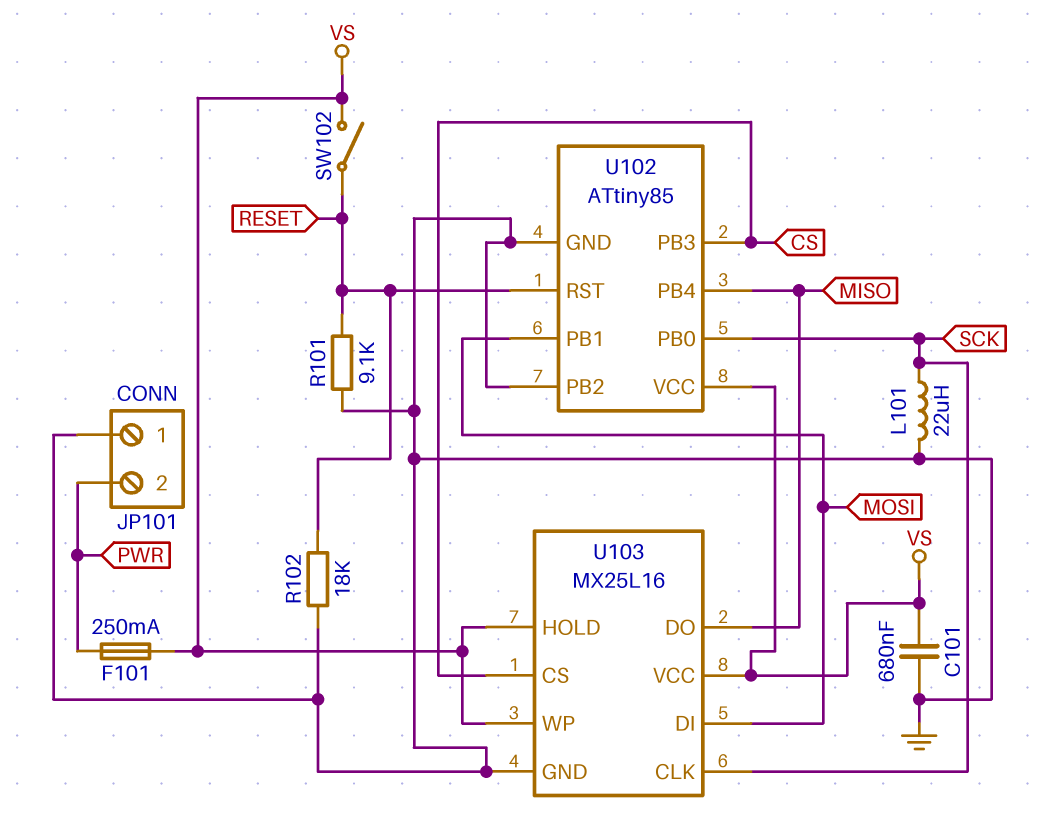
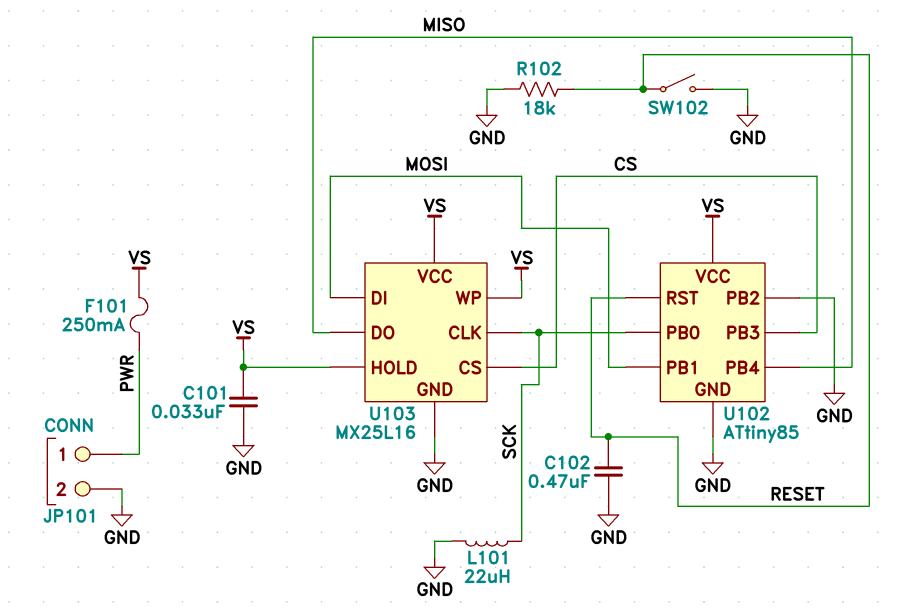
C101: 680nF (GND, VS) -> 33nF (GND, VS)
C102: none -> 470nF (GND, RESET)
JP101 pin 1: GND -> PWR
JP101 pin 2: PWR -> GND
R101: 9.1k (GND, RESET) -> none
SW102: switch (RESET, VS) -> switch (GND, RESET)

